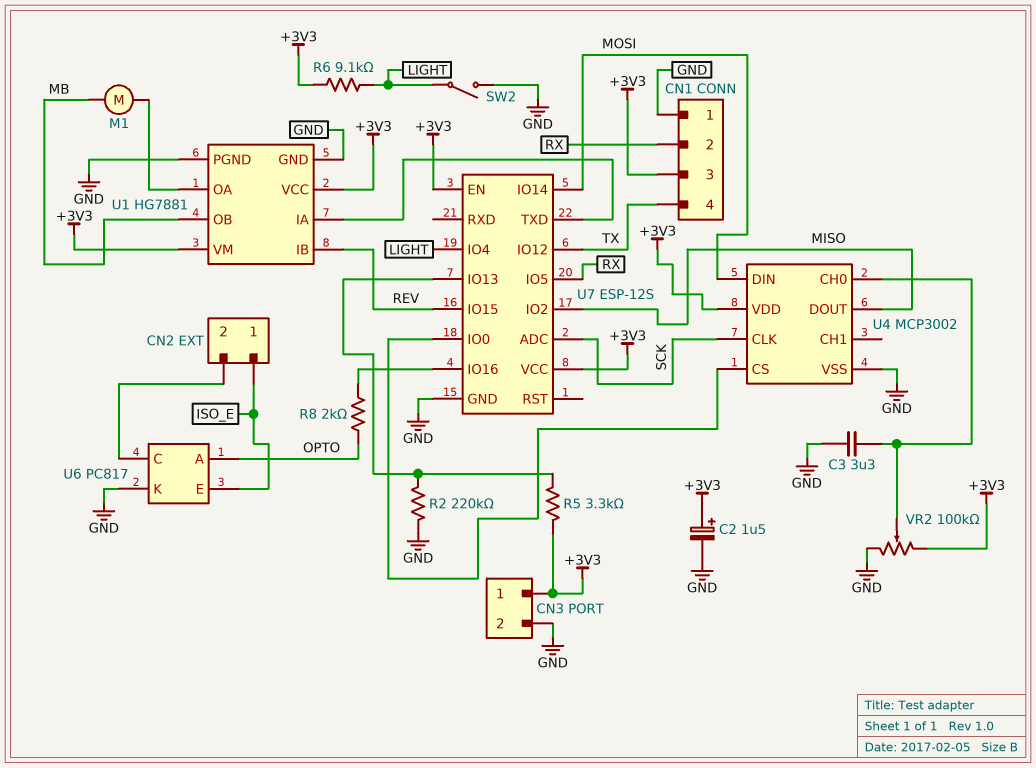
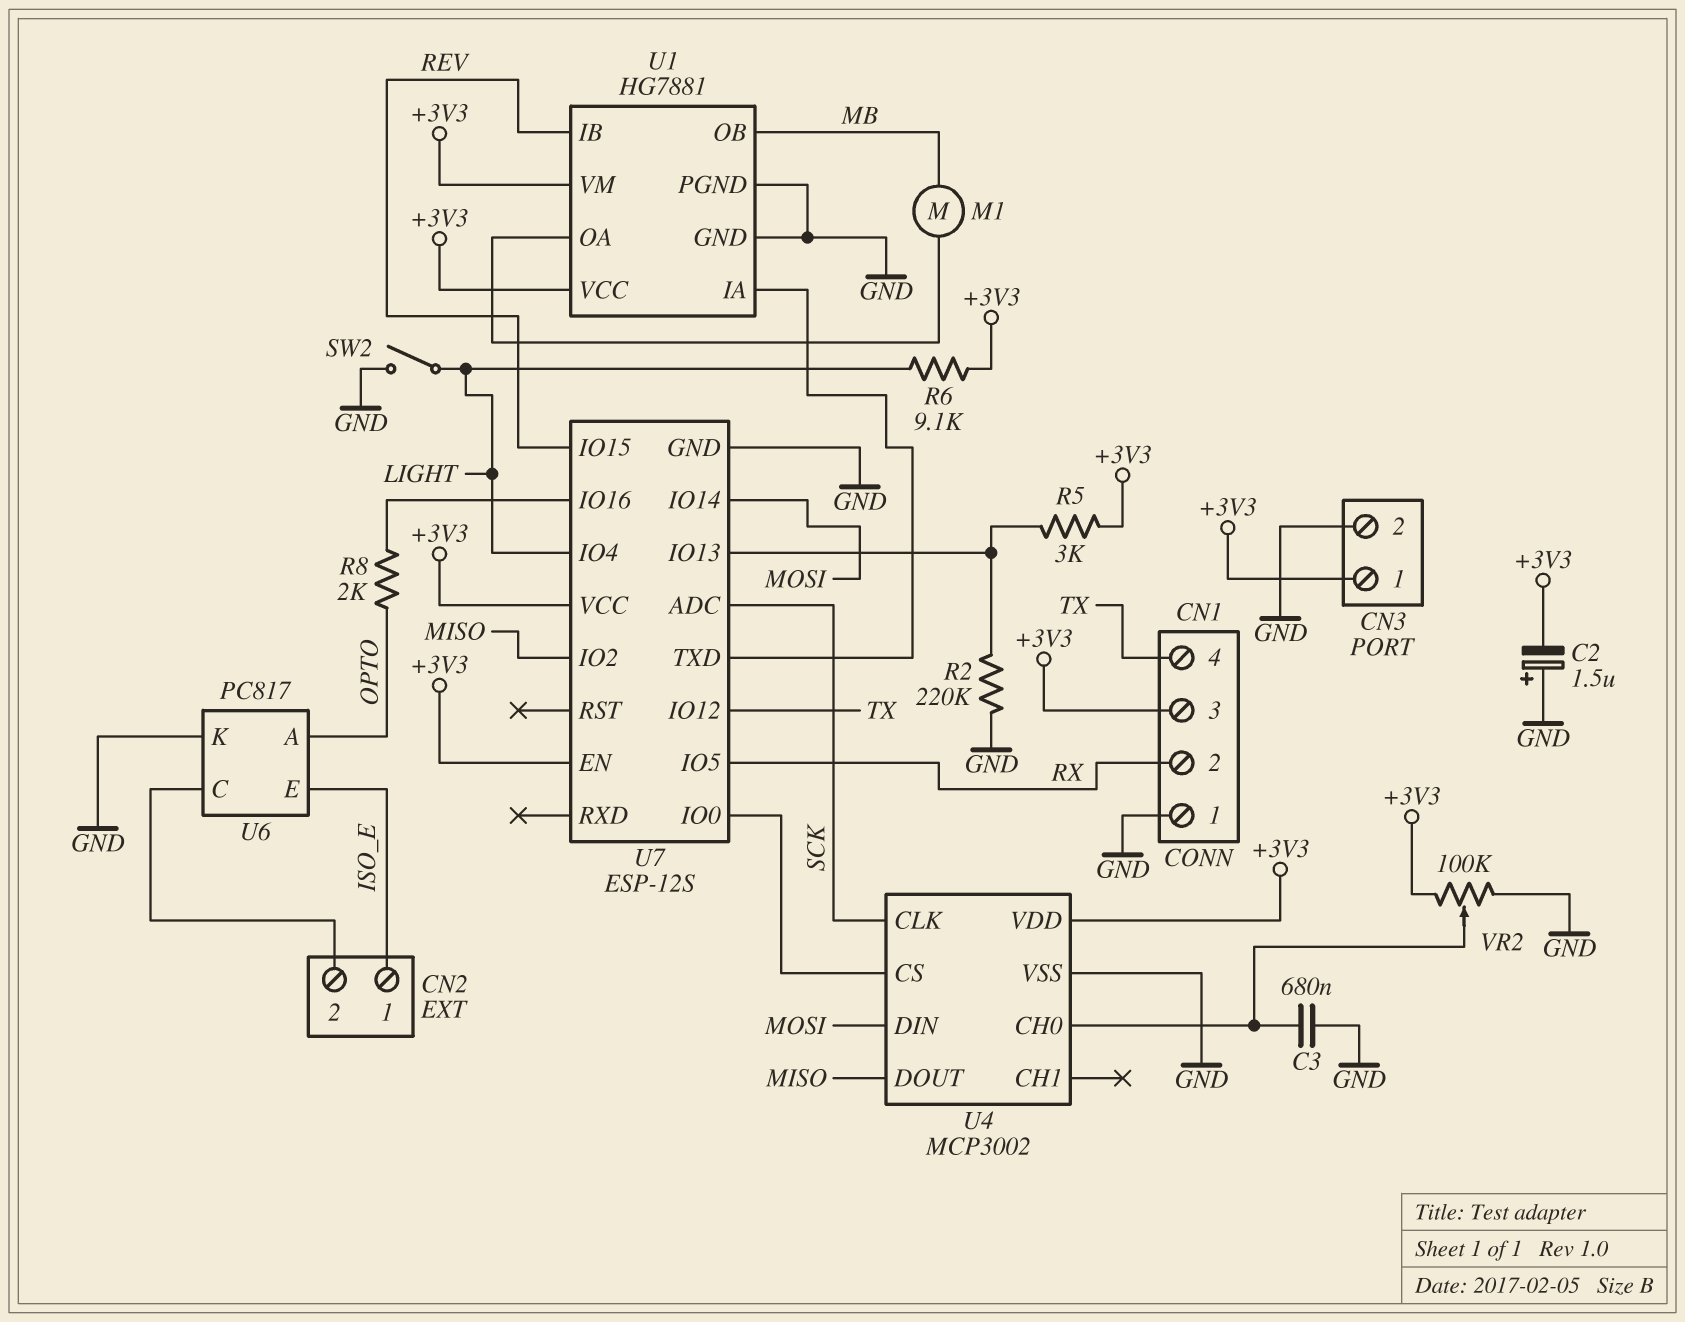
C2: 1.5uF (plus +3V3, minus GND) -> 1.5uF (plus GND, minus +3V3)
C3: 3.3uF (GND, U4/CH0) -> 680nF (GND, U4/CH0)
R5: 3.3k (+3V3, U7/IO13) -> 3k (+3V3, U7/IO13)

